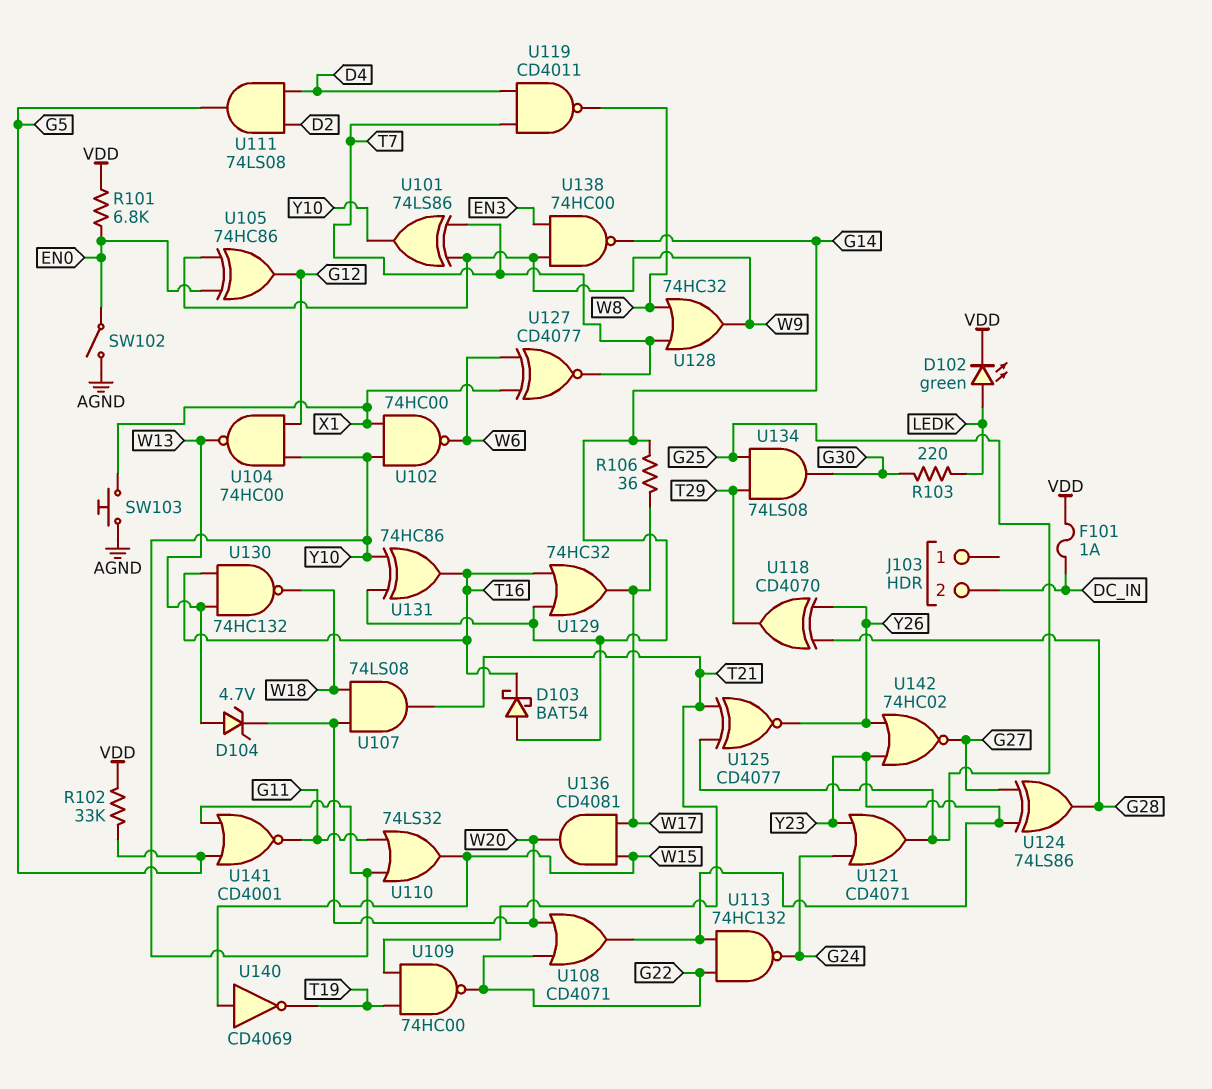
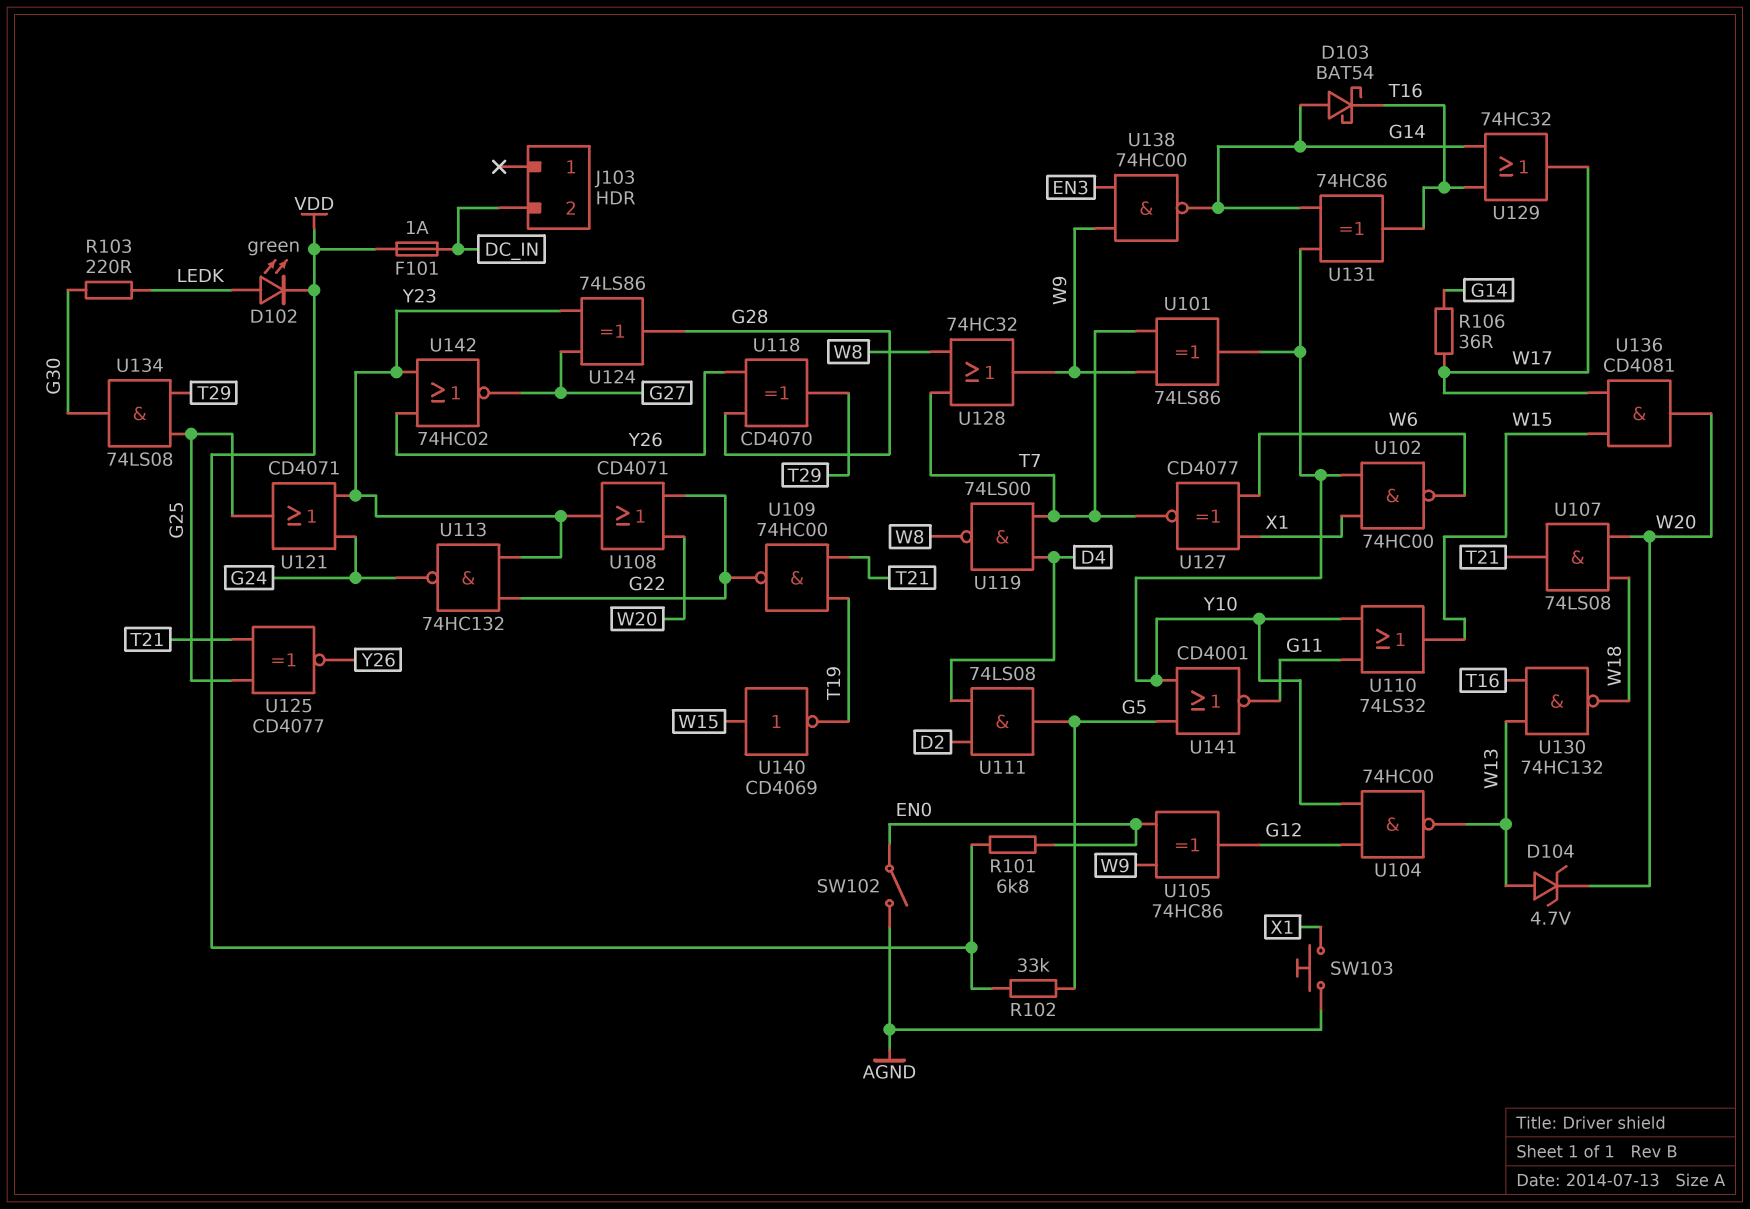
U119: NAND CD4011 (in D4, in T7, out W8) -> NAND 74LS00 (in D4, in T7, out W8)

